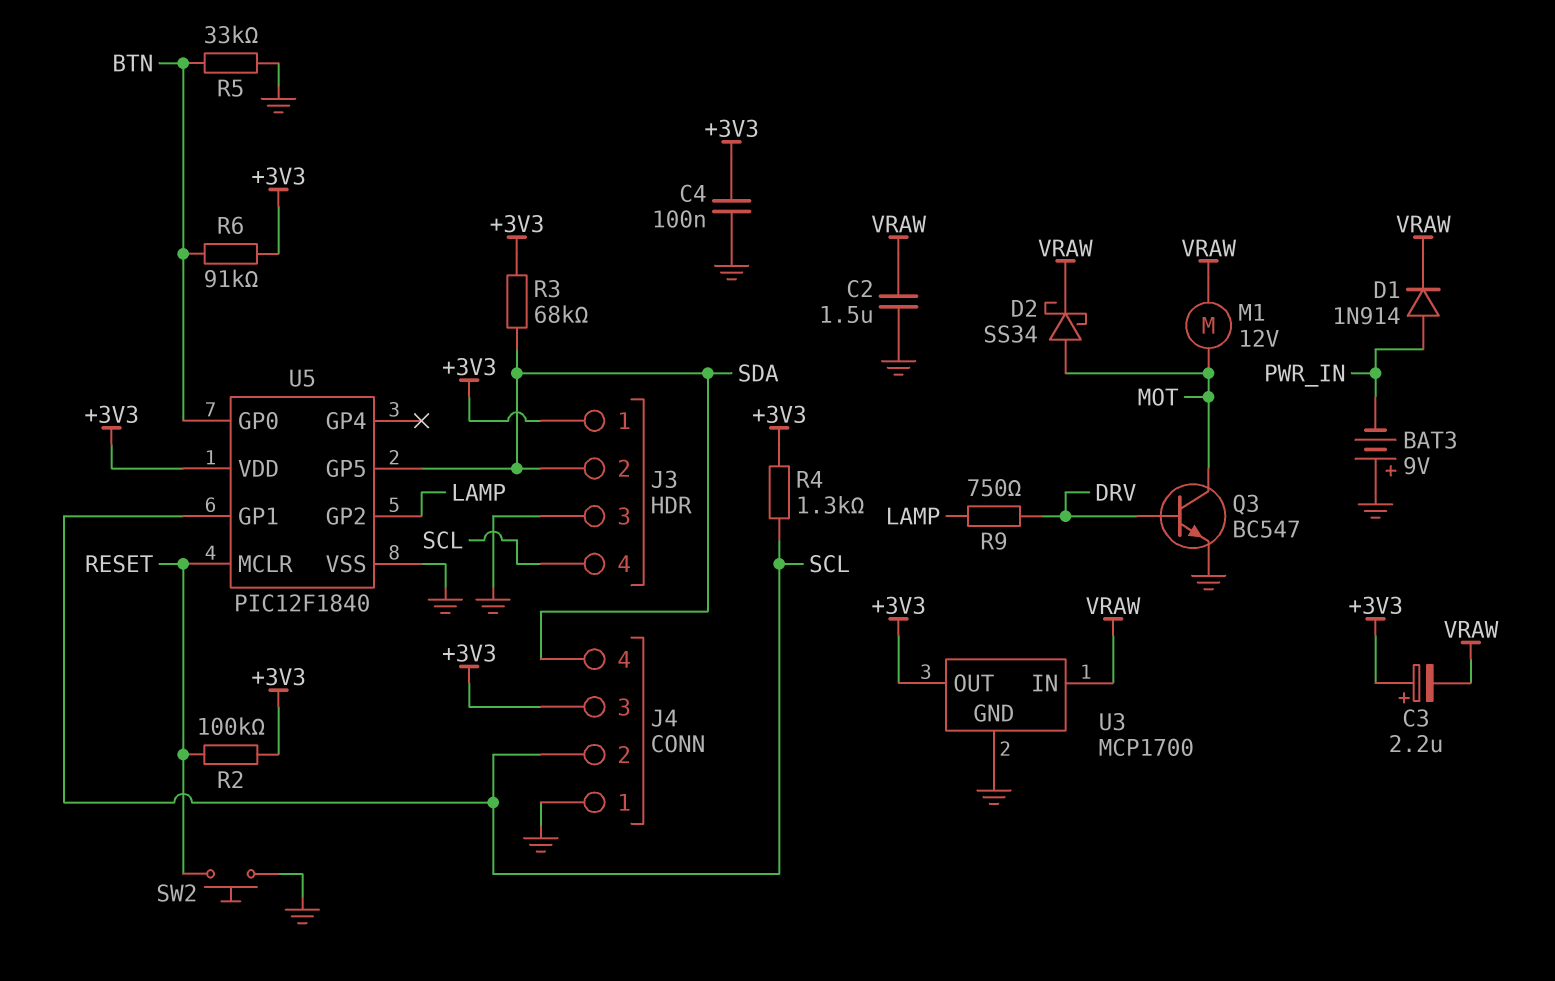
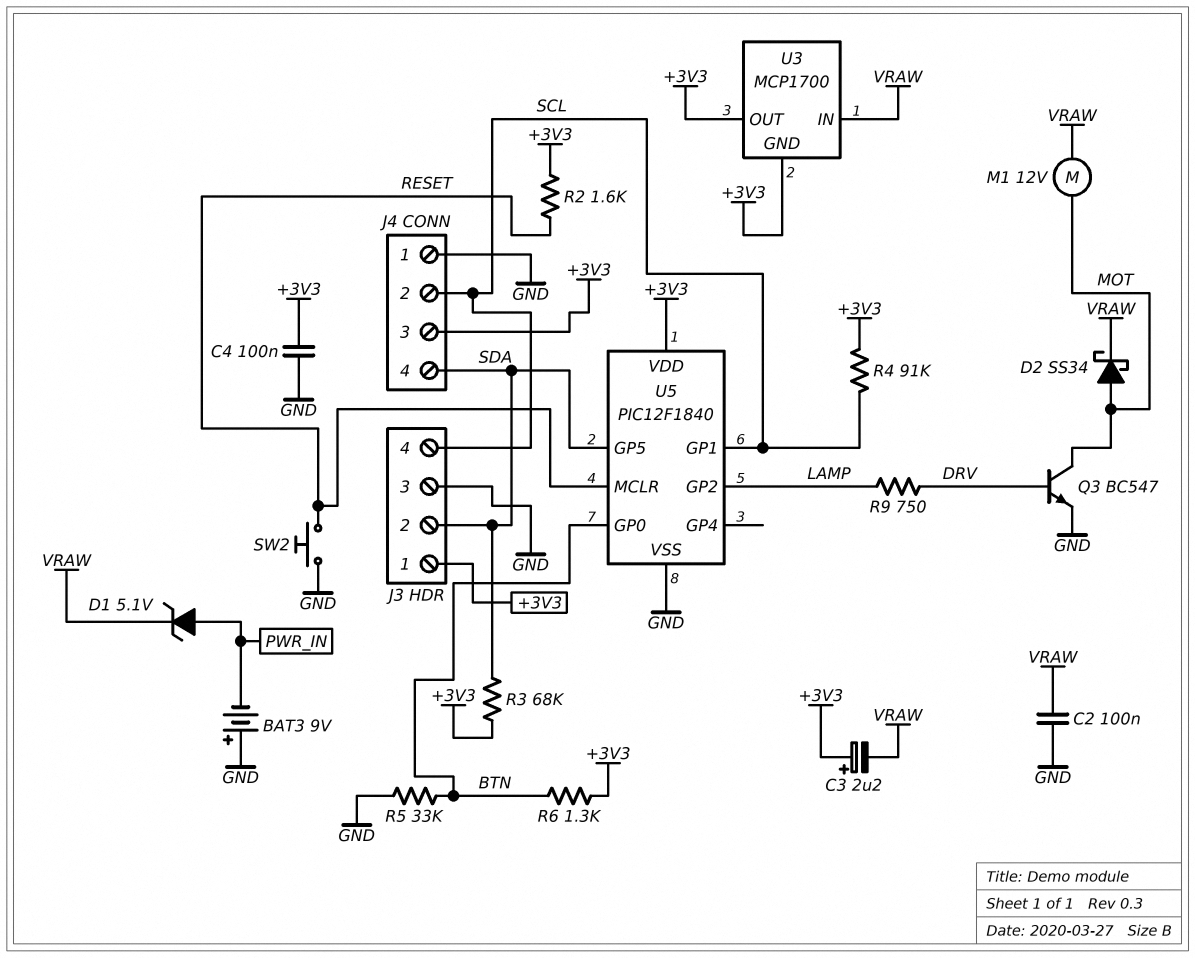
C2: 1.5uF (GND, VRAW) -> 100nF (GND, VRAW)
D1: diode 1N914 (A PWR_IN, K VRAW) -> zener 5.1V (A PWR_IN, K VRAW)
R2: 100k (+3V3, RESET) -> 1.6k (+3V3, RESET)
R4: 1.3k (+3V3, SCL) -> 91k (+3V3, SCL)
R6: 91k (+3V3, BTN) -> 1.3k (+3V3, BTN)
U3 pin GND: GND -> +3V3

